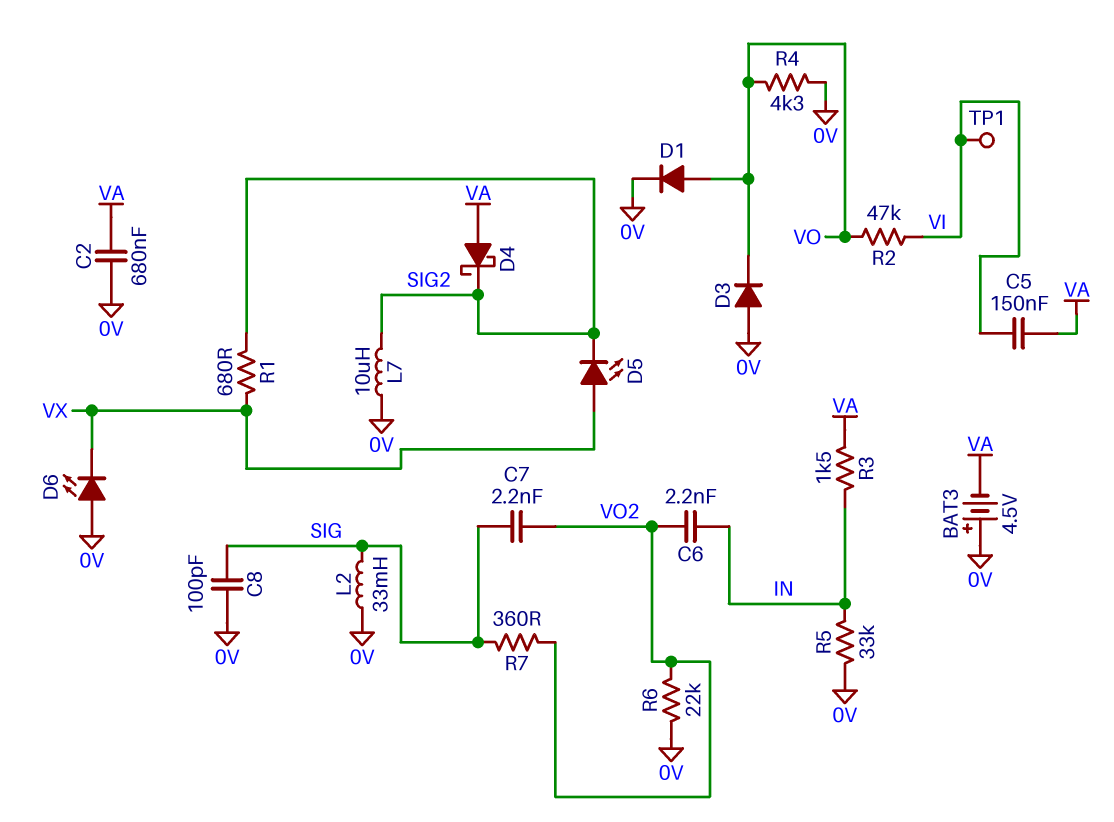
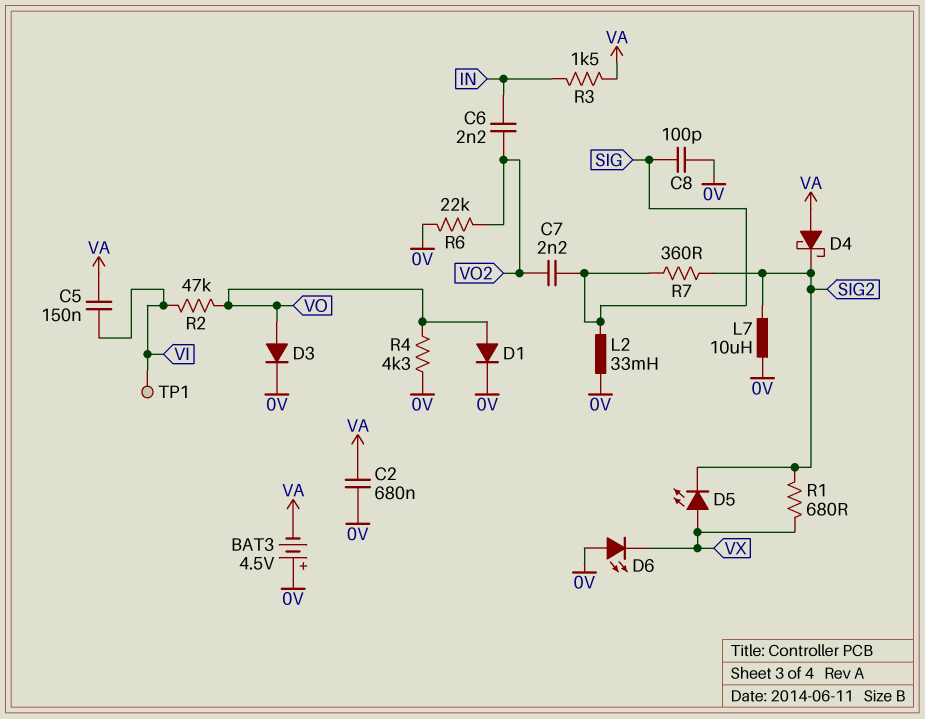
D3: diode (A 0V, K VO) -> diode (A VO, K 0V)
R5: 33k (0V, IN) -> none
R7: 360 (SIG, VO2) -> 360 (SIG, SIG2)

